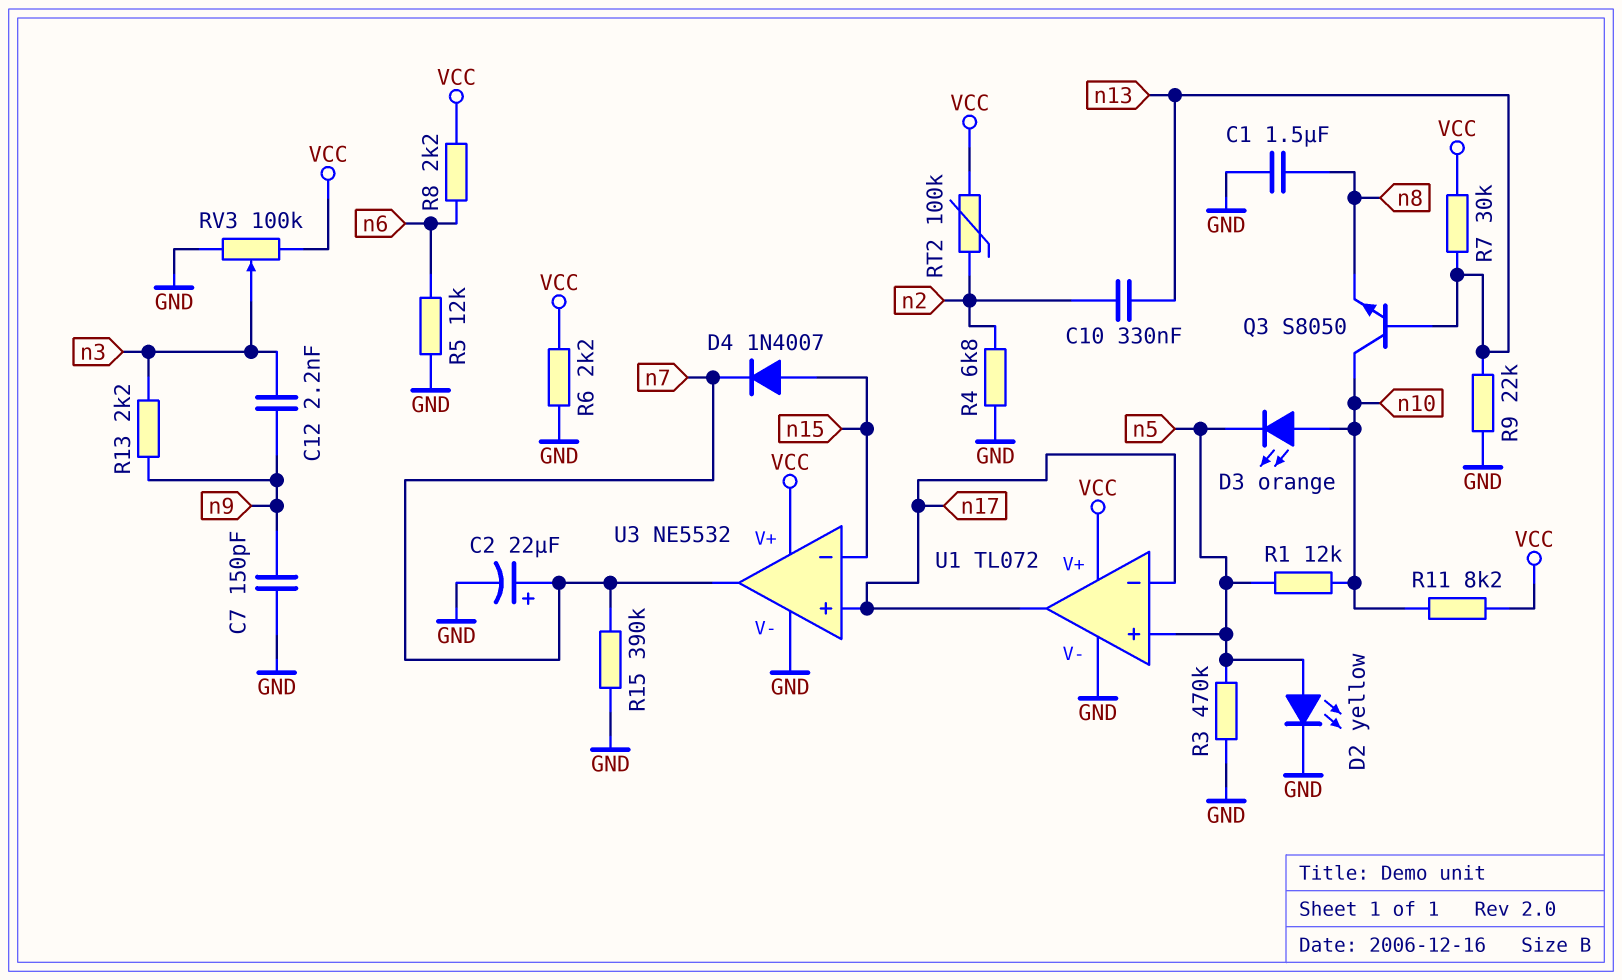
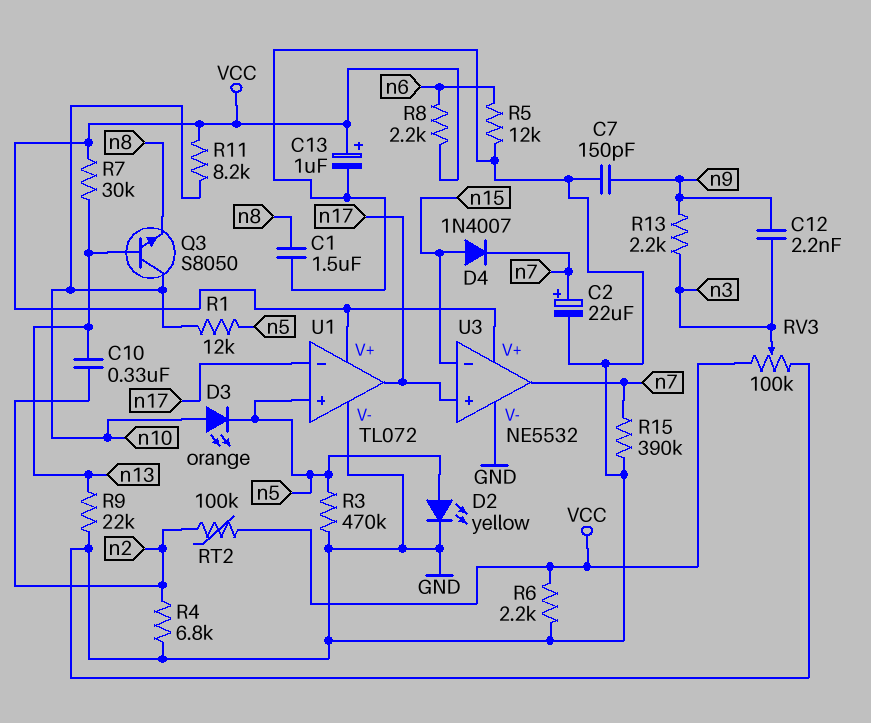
C13: none -> 1uF (plus VCC, minus GND)

